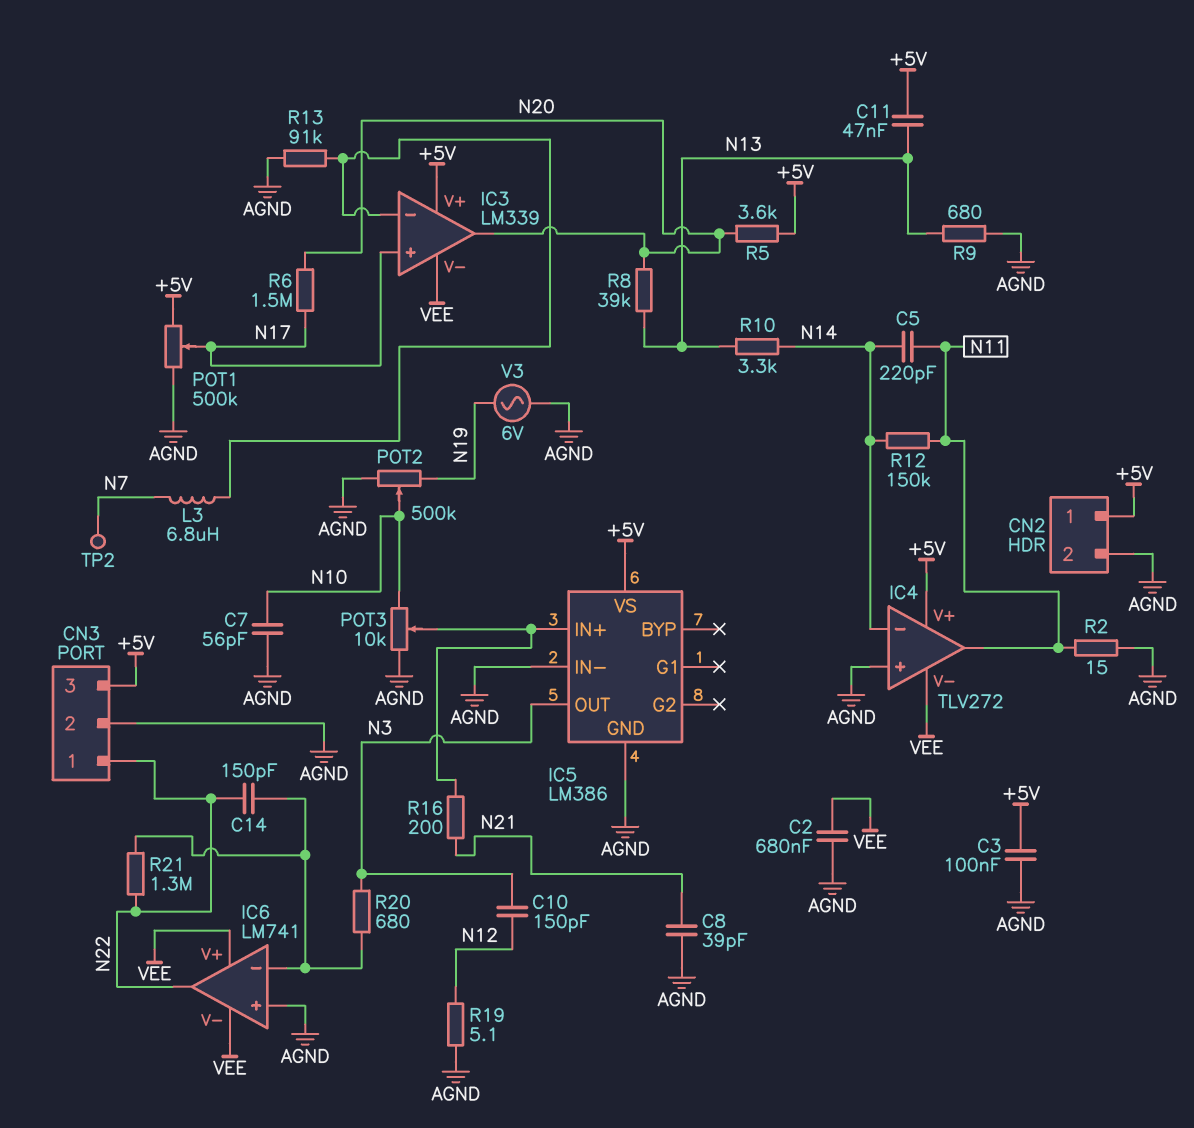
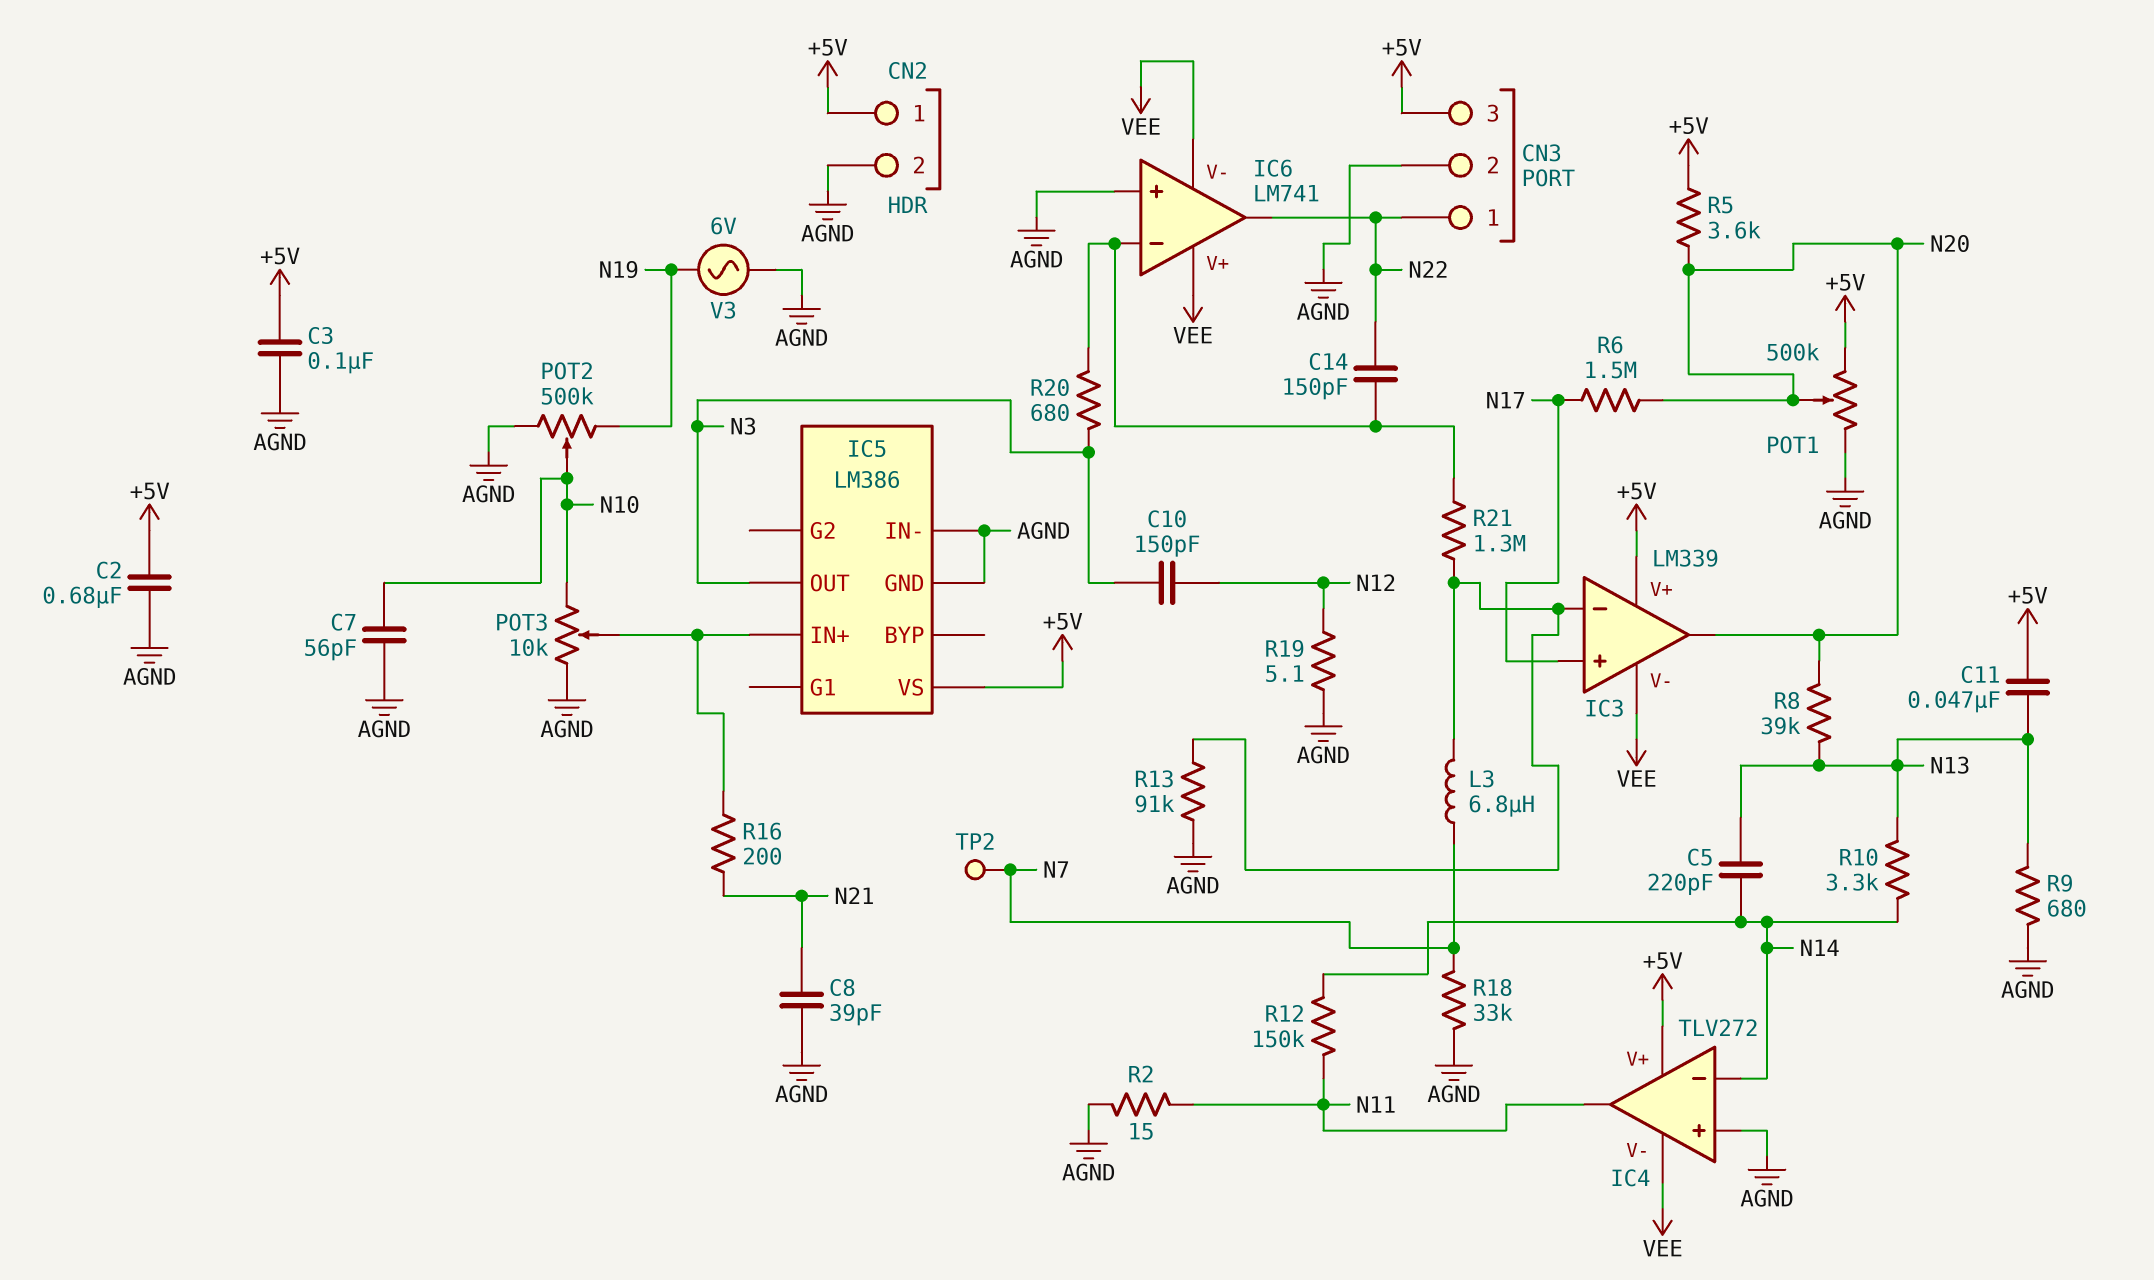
C2: 680nF (AGND, VEE) -> 680nF (+5V, AGND)
C5: 220pF (N11, N14) -> 220pF (N13, N14)
POT1: 500k (+5V, AGND, wiper N17) -> 500k (+5V, AGND, wiper N20)
R18: none -> 33k (AGND, N7)
R21: 1.3M (IC6/in-, N22) -> 1.3M (IC3/in-, IC6/in-)

